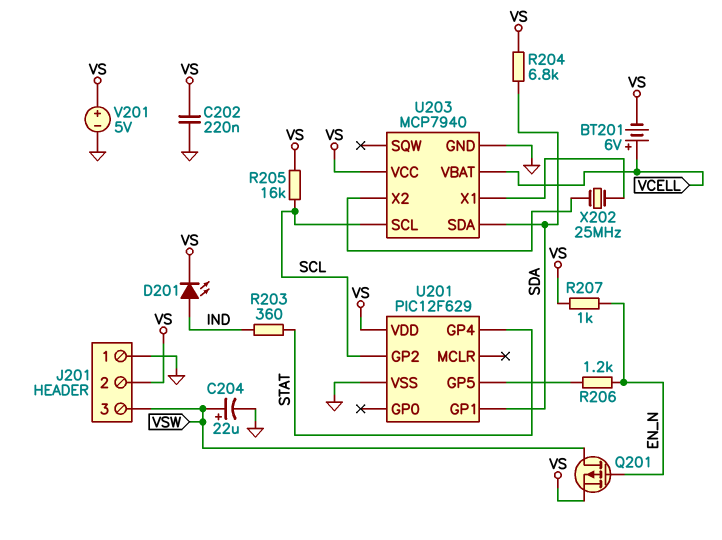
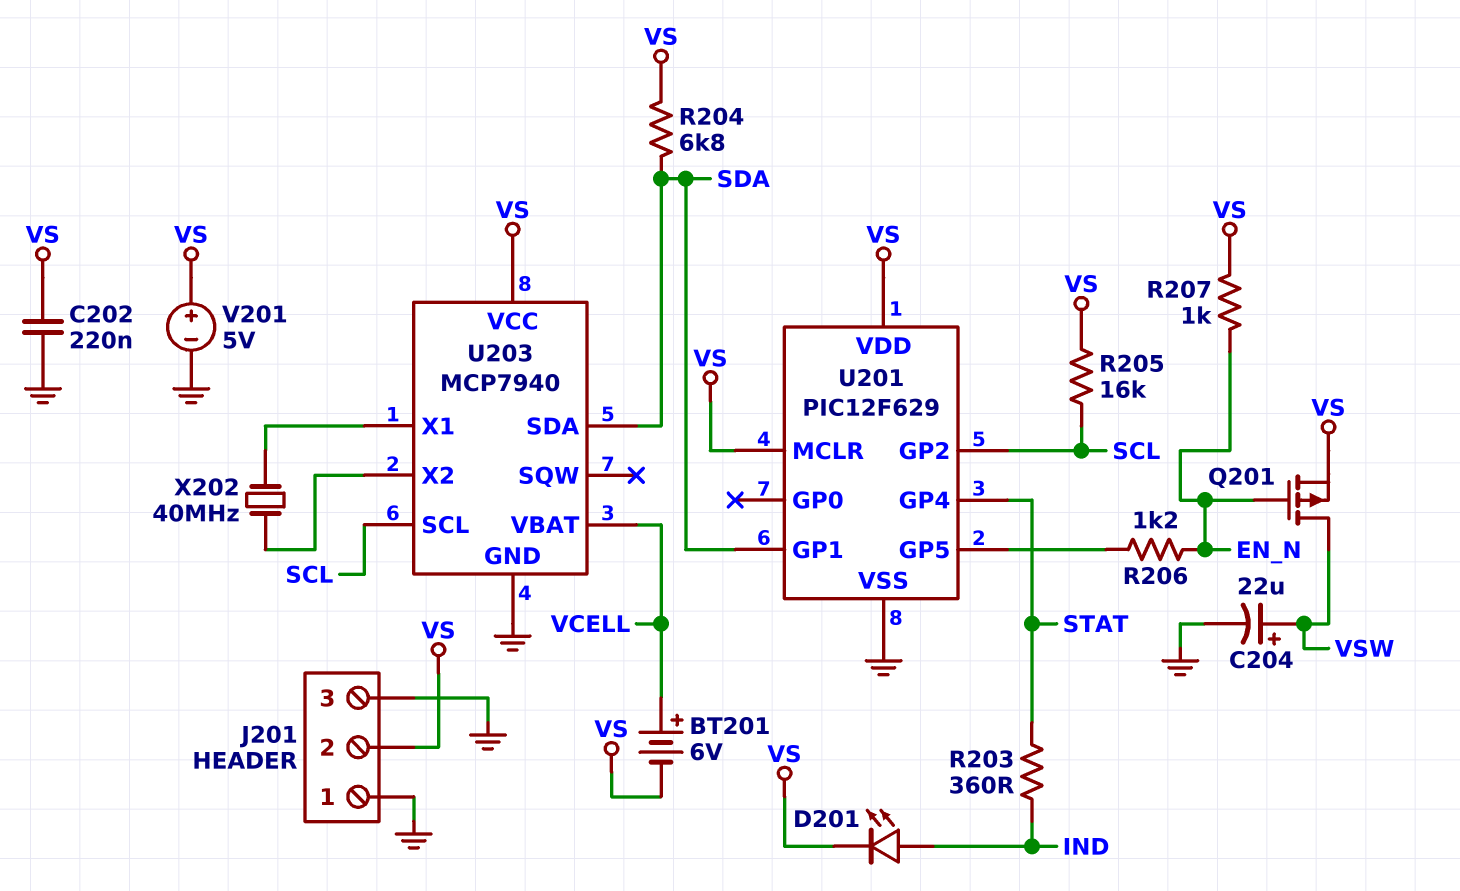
J201 pin 3: VSW -> GND
U201 pin MCLR: none -> VS
X202: 25MHz (U203/X1, U203/X2) -> 40MHz (U203/X1, U203/X2)

